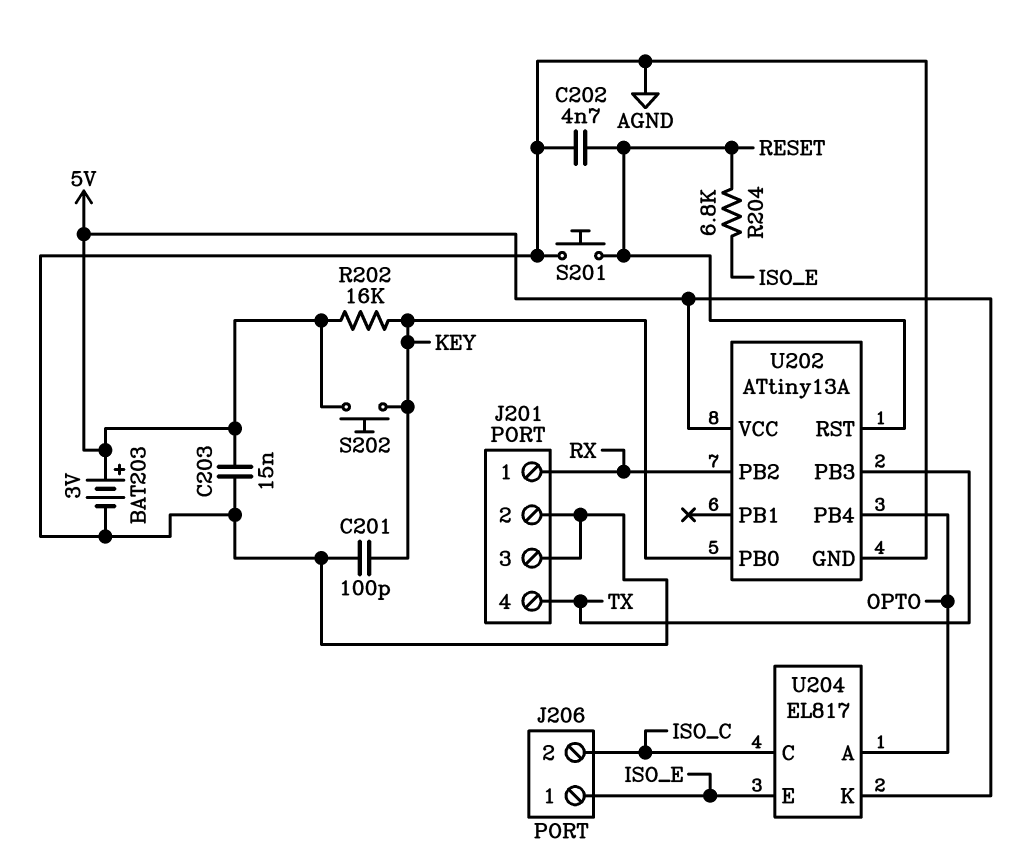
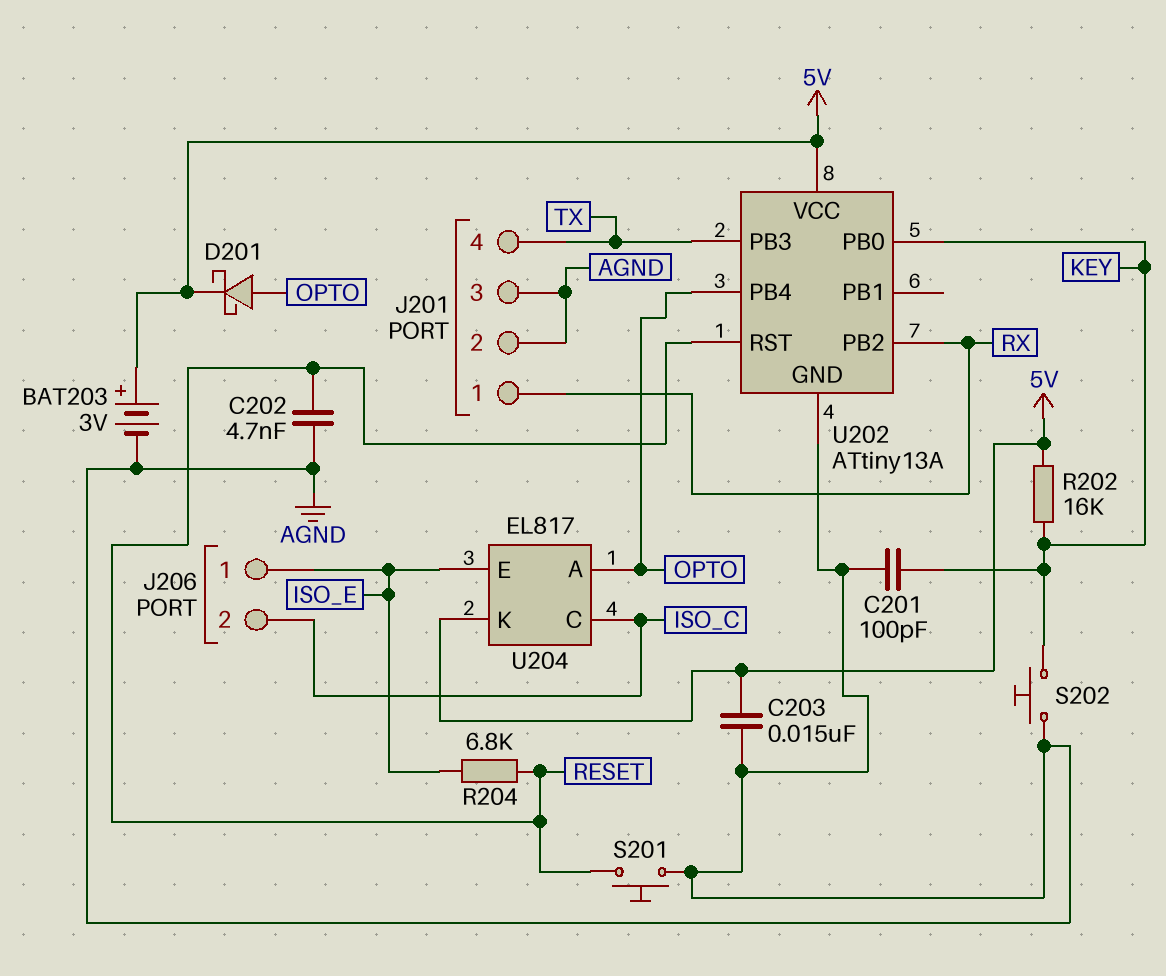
D201: none -> schottky (A OPTO, K 5V)
S202: button (5V, KEY) -> button (AGND, KEY)

